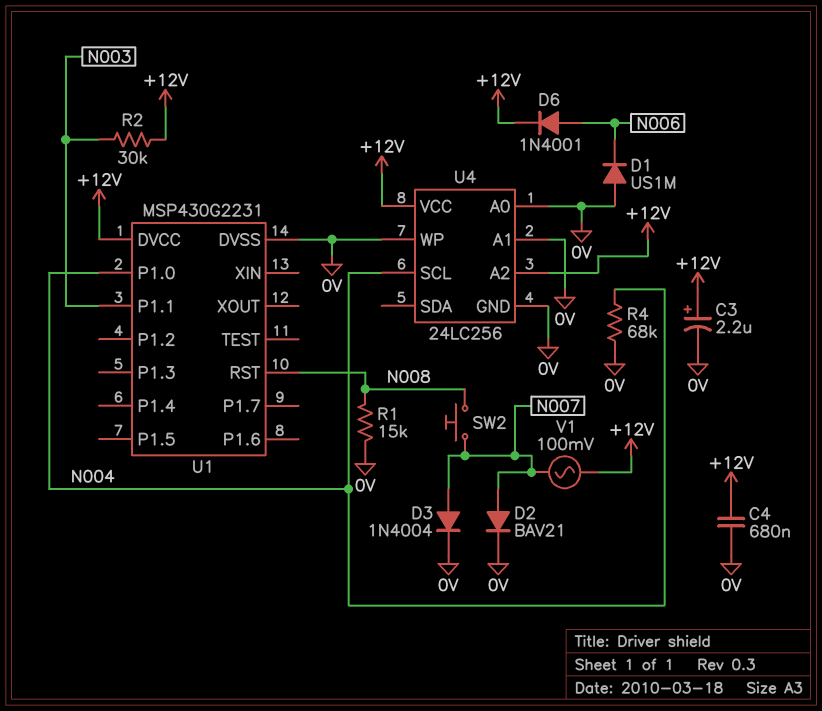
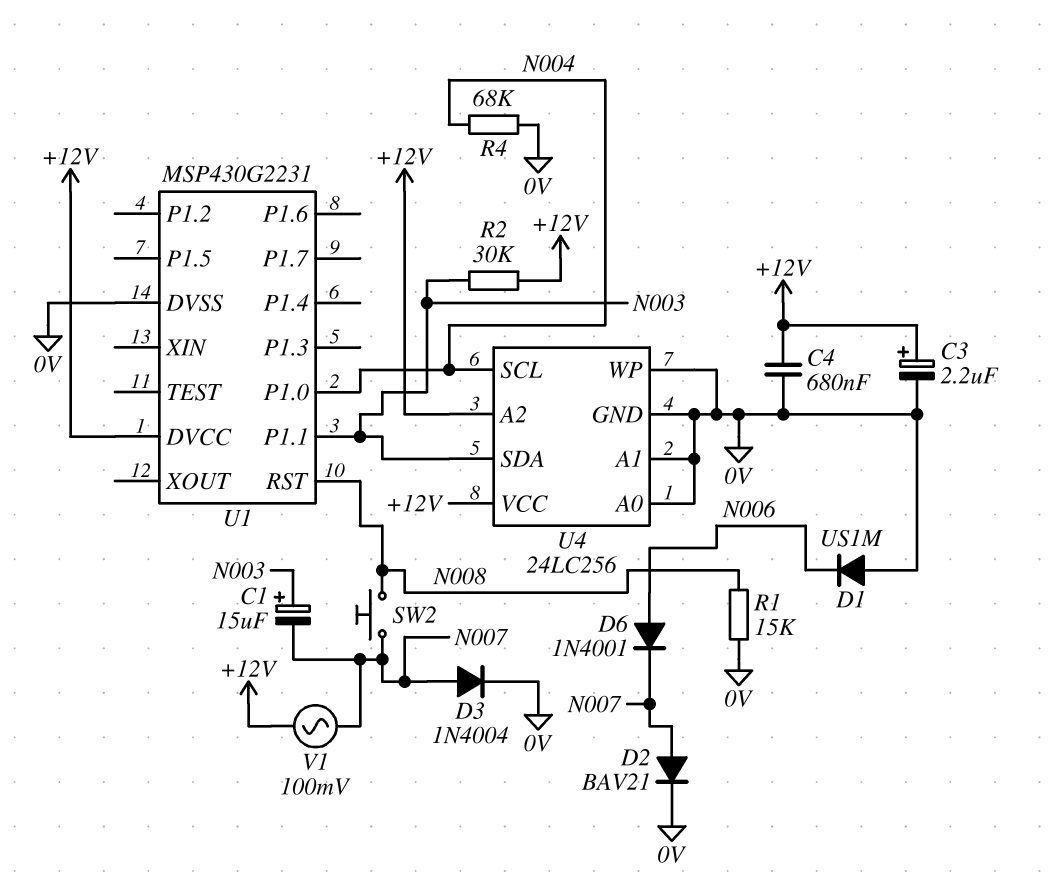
C1: none -> 15uF (plus N003, minus N007)
D6: diode 1N4001 (A N006, K +12V) -> diode 1N4001 (A N006, K N007)
U4 pin SDA: none -> N003

